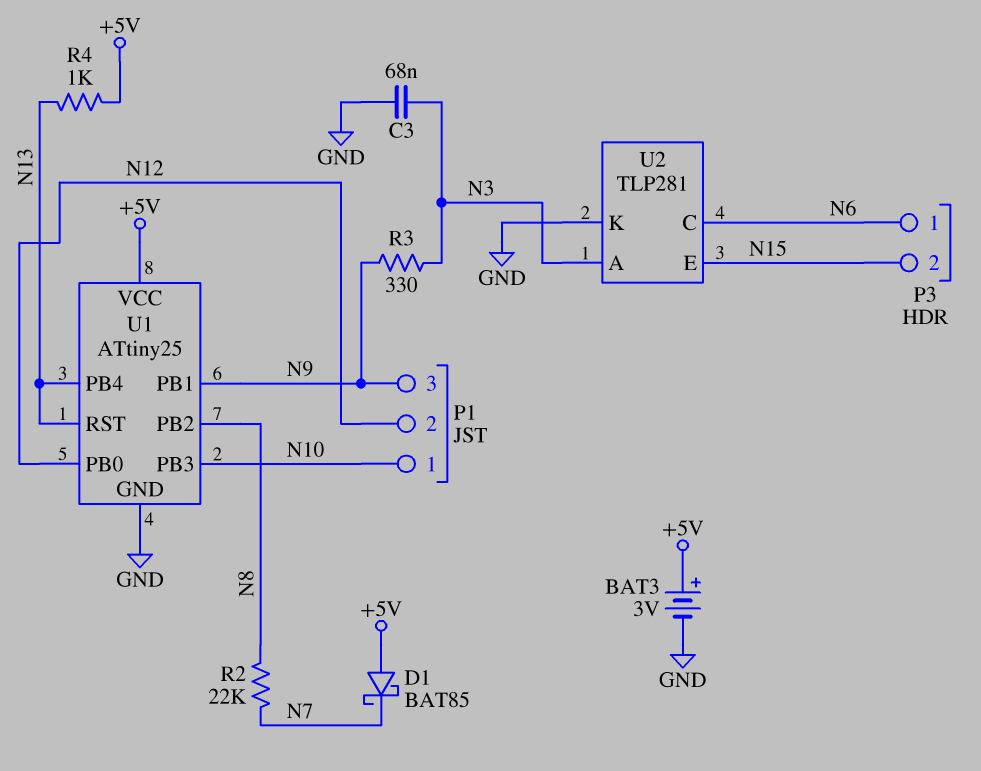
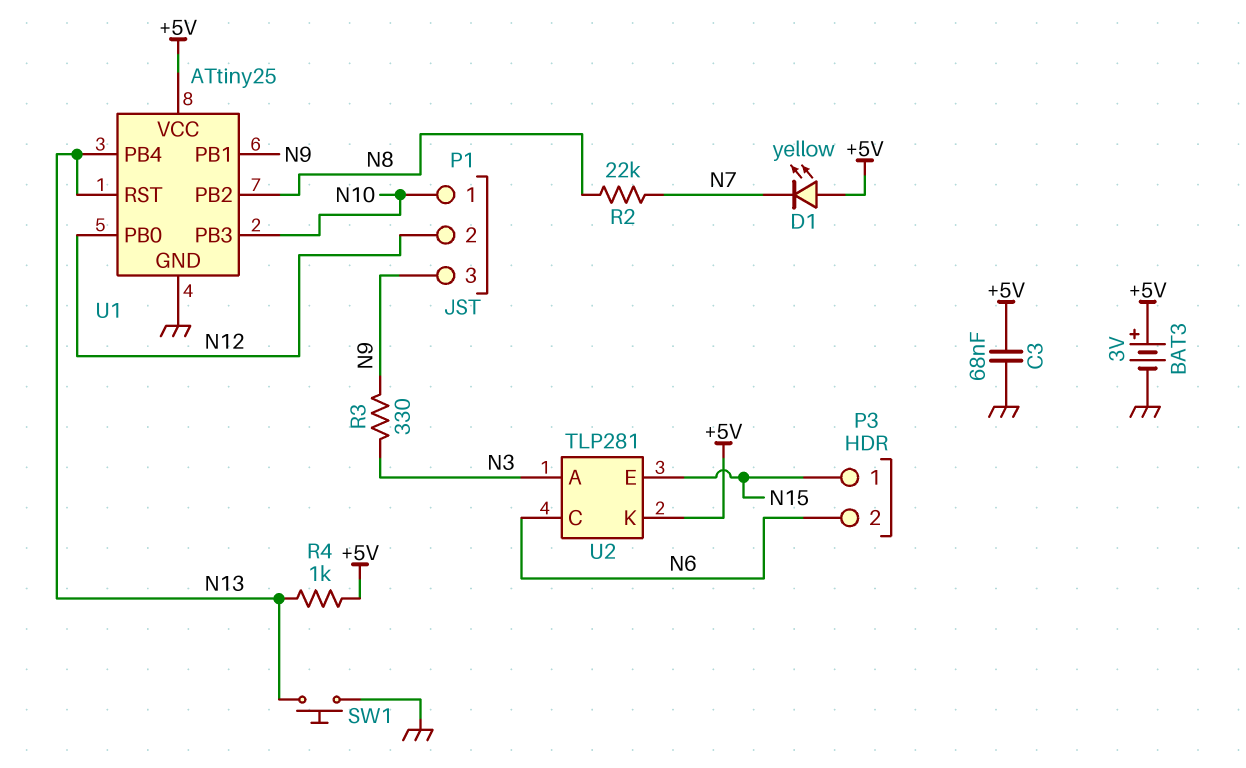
C3: 68nF (GND, N3) -> 68nF (+5V, GND)
D1: schottky BAT85 (A +5V, K N7) -> LED yellow (A +5V, K N7)
P3 pin 1: N6 -> N15
P3 pin 2: N15 -> N6
SW1: none -> button (GND, N13)
U2 pin K: GND -> +5V

